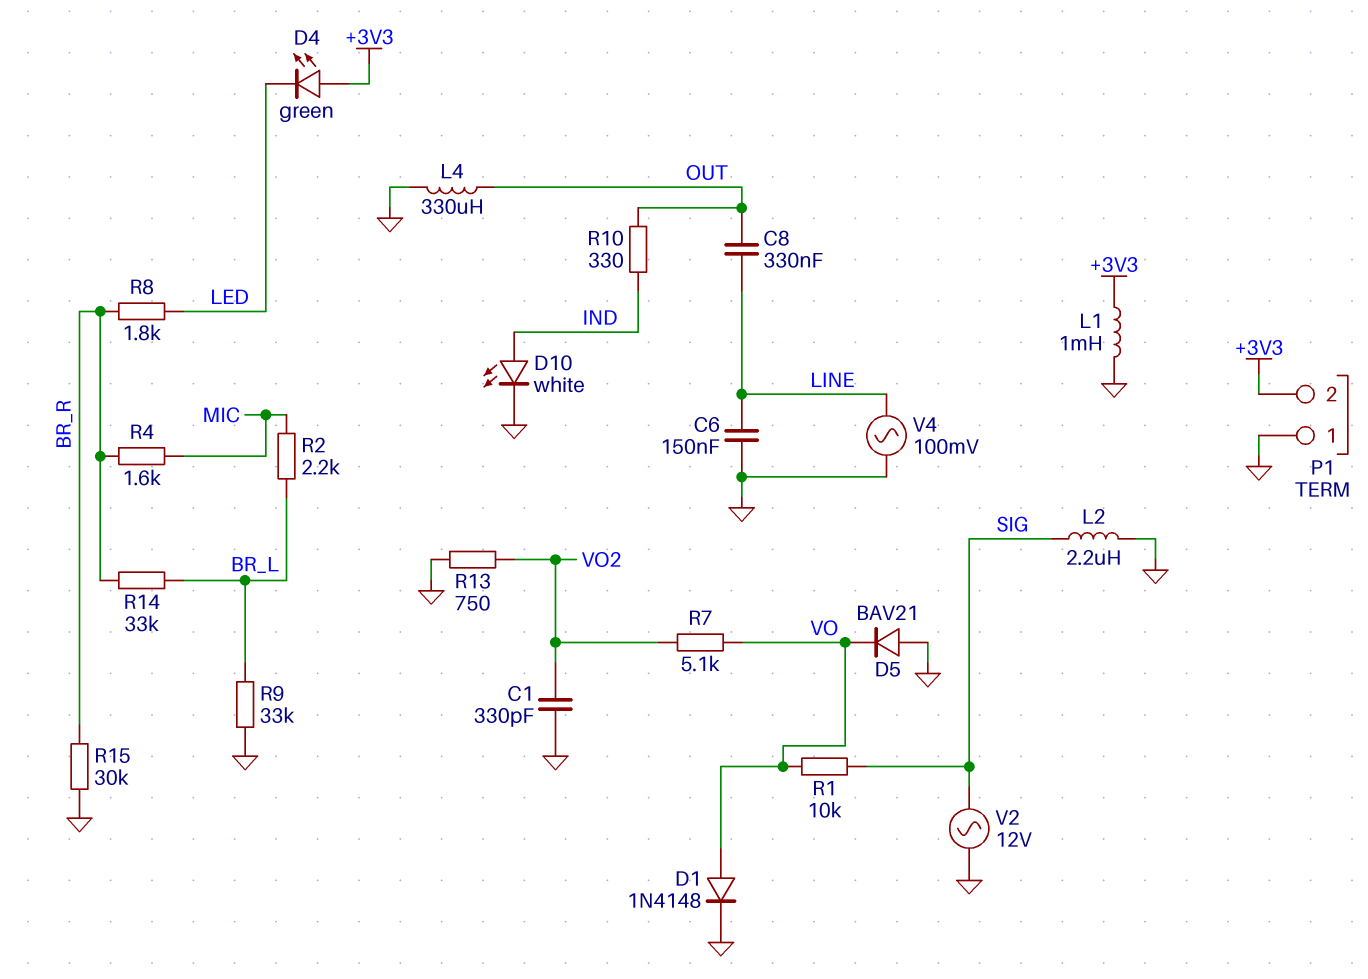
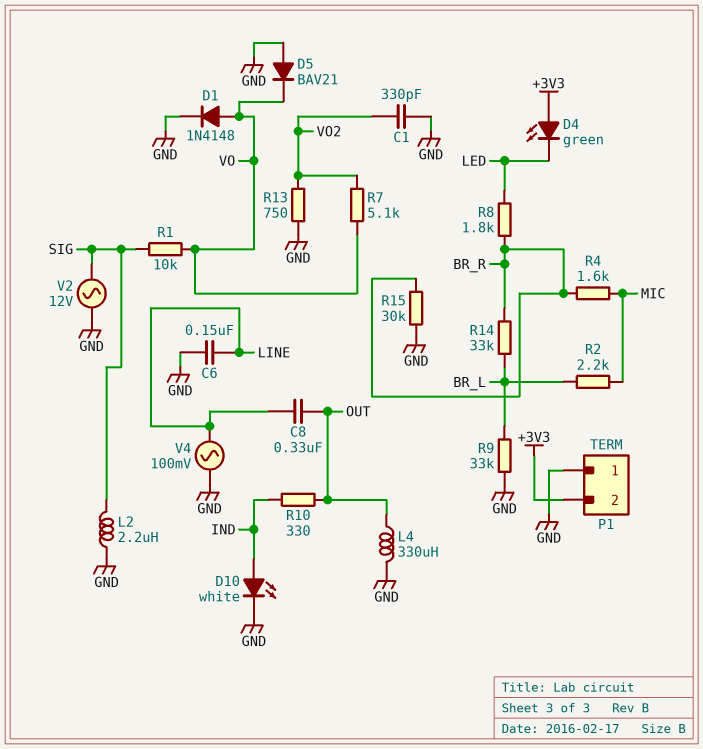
L1: 1mH (+3V3, GND) -> none

